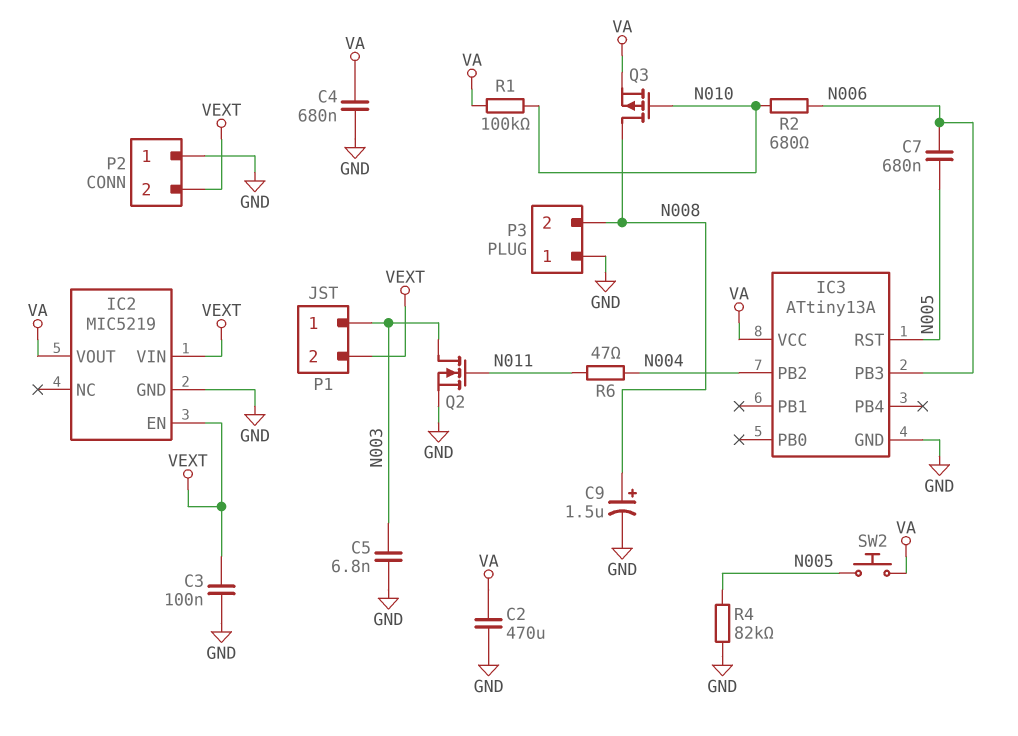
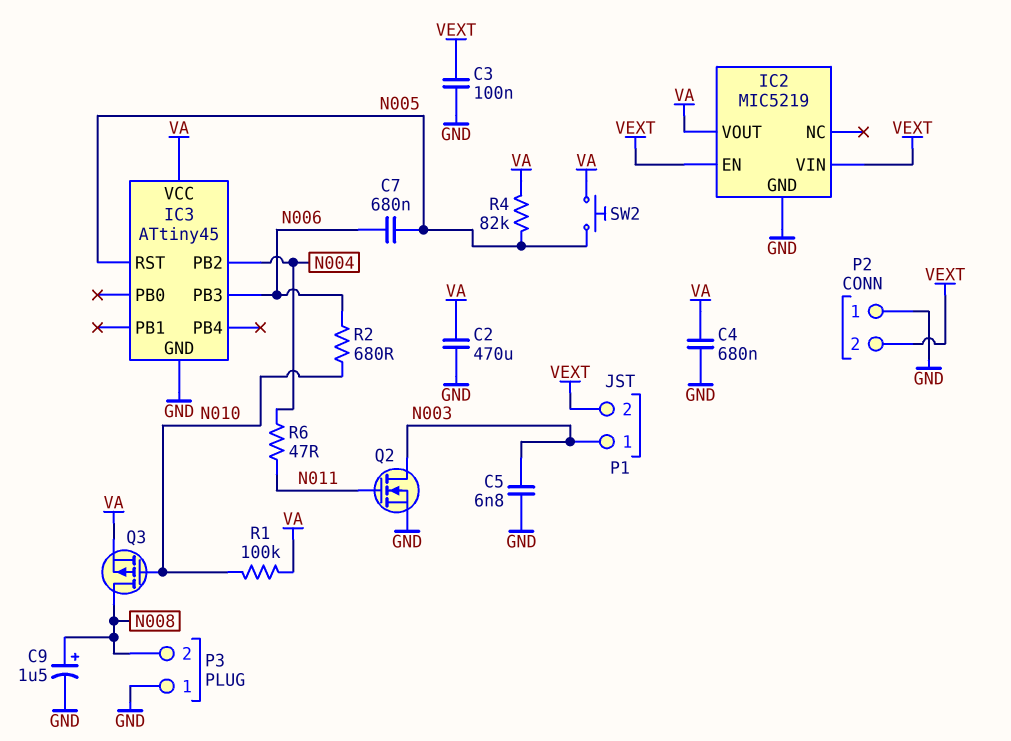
IC3: ATtiny13A -> ATtiny45
R4: 82k (GND, N005) -> 82k (N005, VA)

